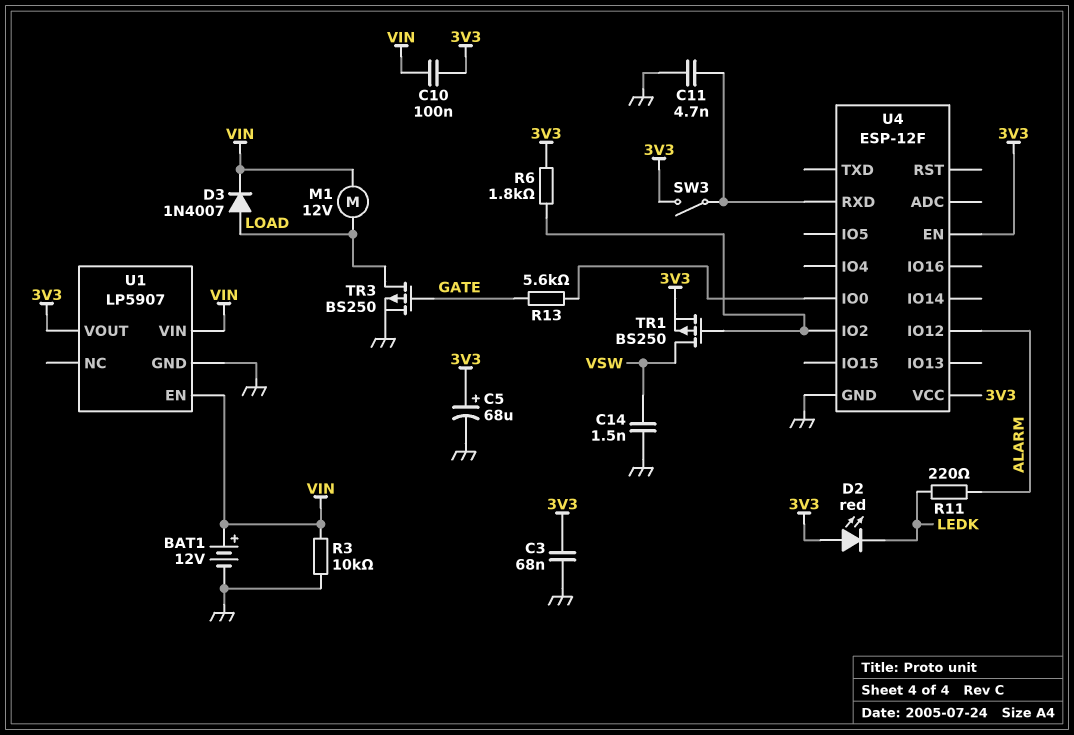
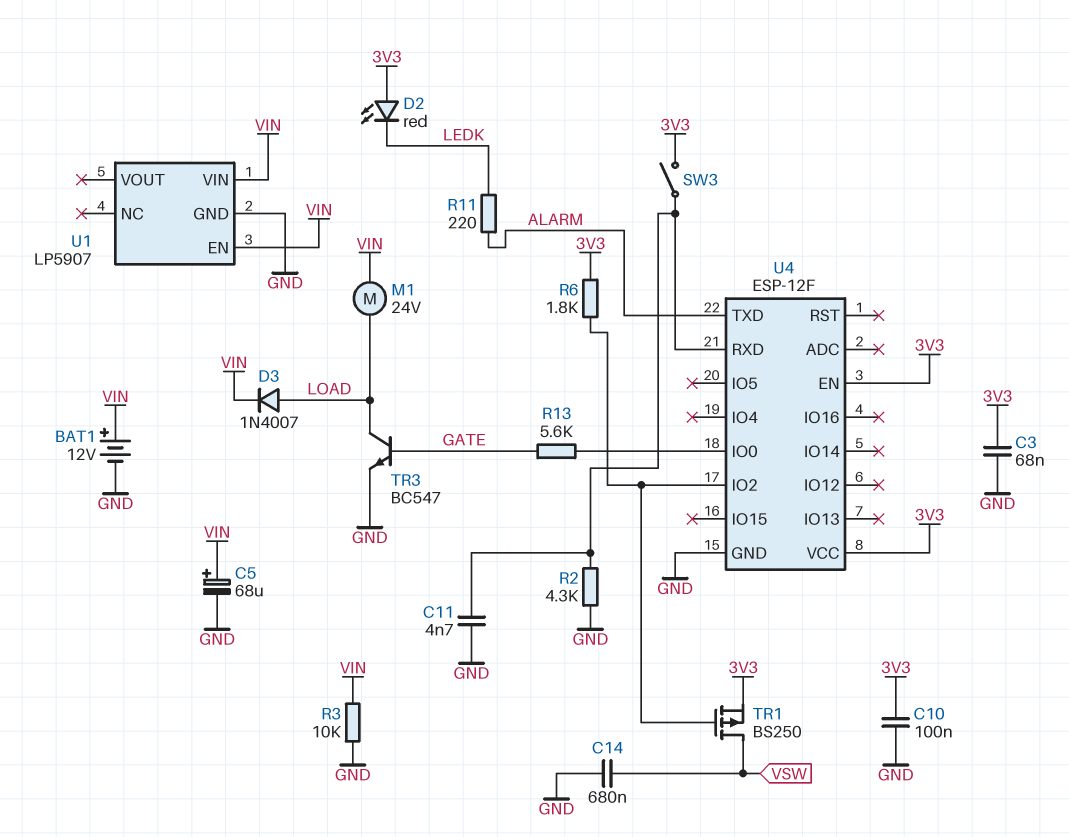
C5: 68uF (plus 3V3, minus GND) -> 68uF (plus VIN, minus GND)
C10: 100nF (3V3, VIN) -> 100nF (3V3, GND)
C14: 1.5nF (GND, VSW) -> 680nF (GND, VSW)
M1: motor 12V (LOAD, VIN) -> motor 24V (LOAD, VIN)
R2: none -> 4.3k (GND, U4/RXD)
TR3: PMOS BS250 (G GATE, D LOAD, S GND) -> NPN BC547 (B GATE, C LOAD, E GND)
U1 pin VOUT: 3V3 -> none
U4 pin IO12: ALARM -> none
U4 pin TXD: none -> ALARM

